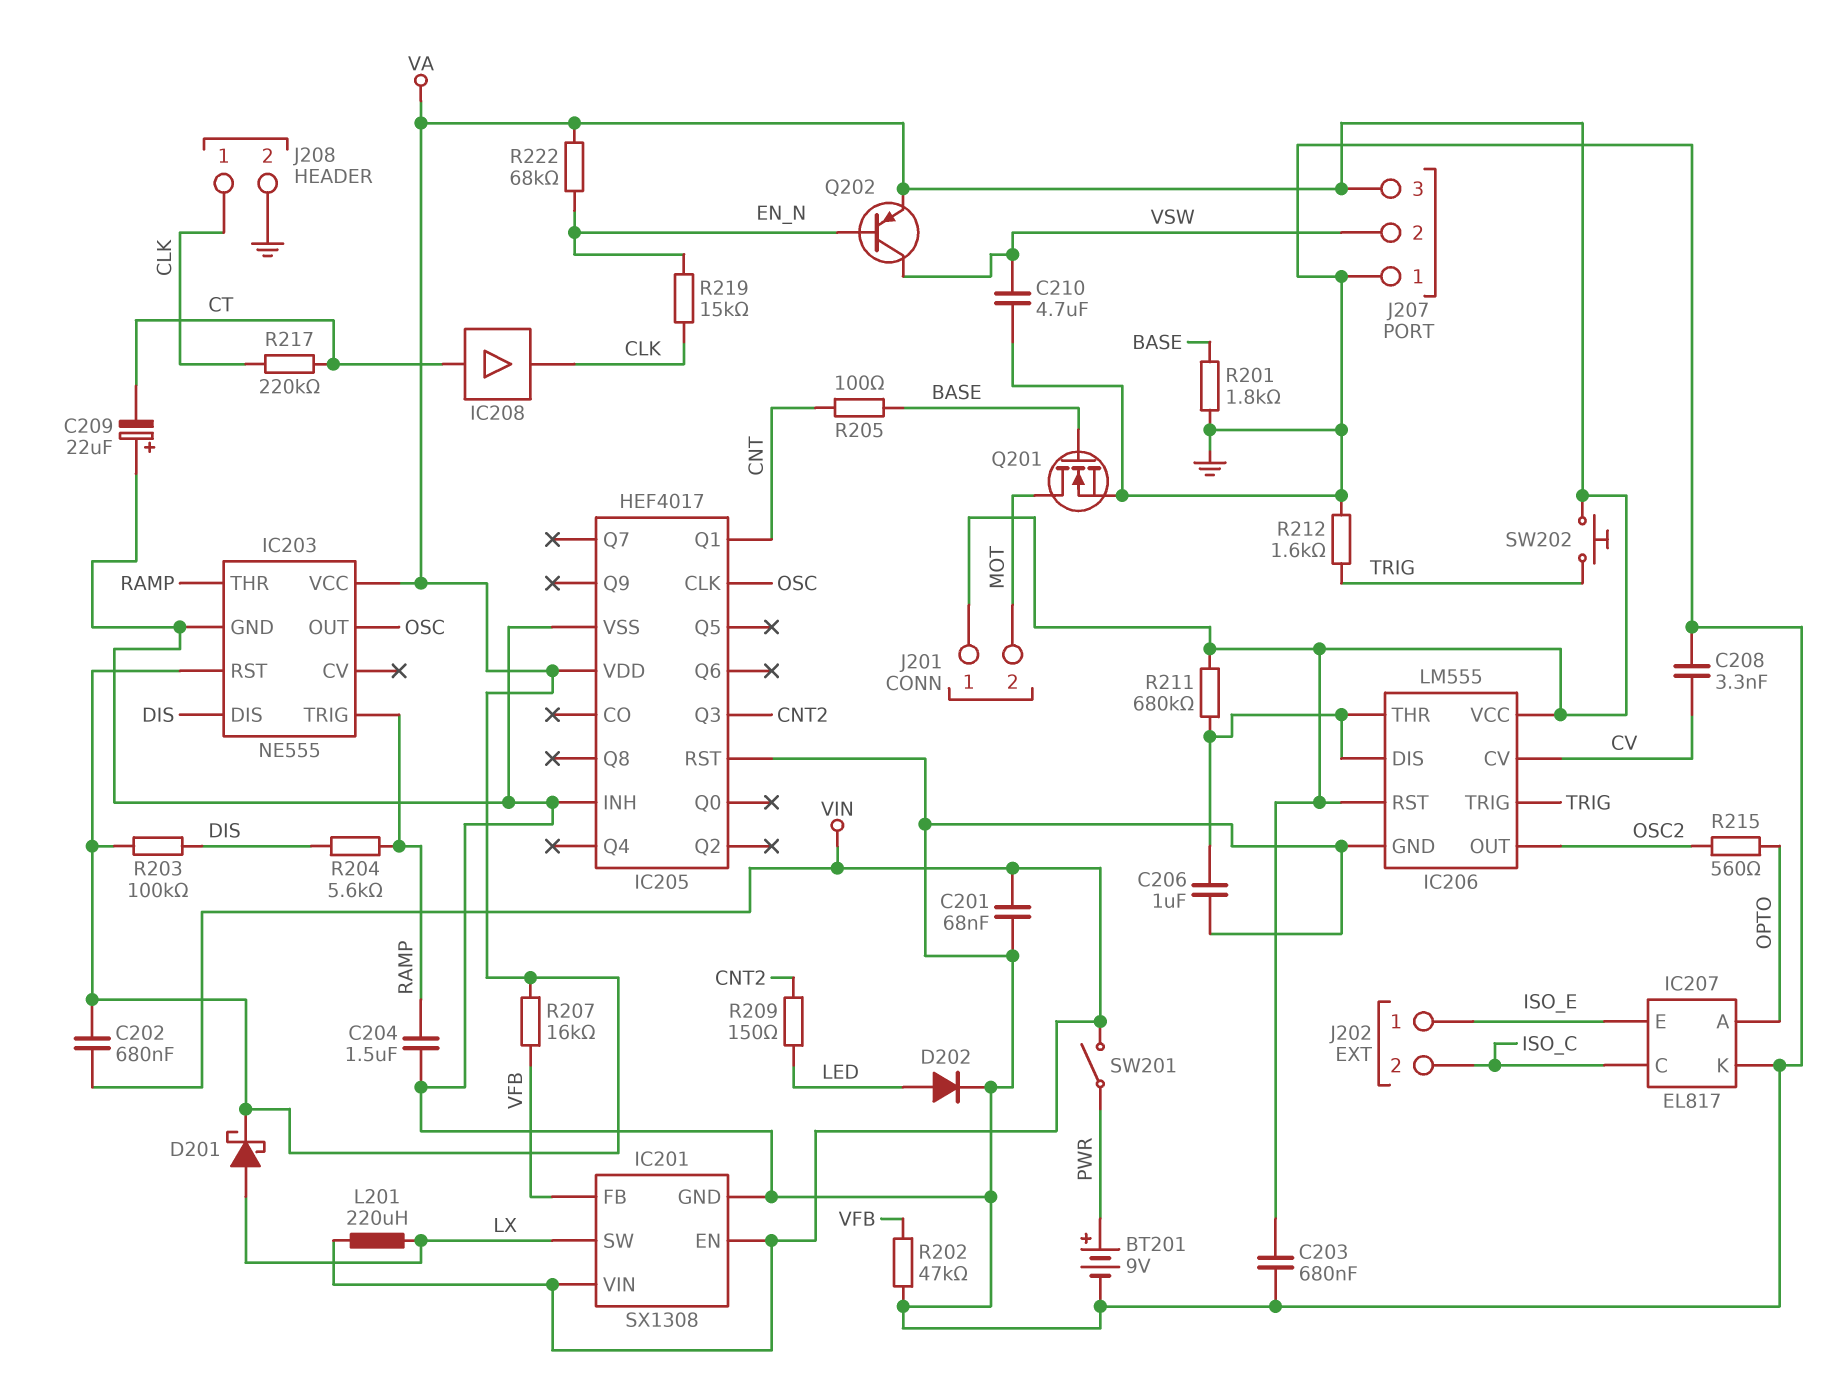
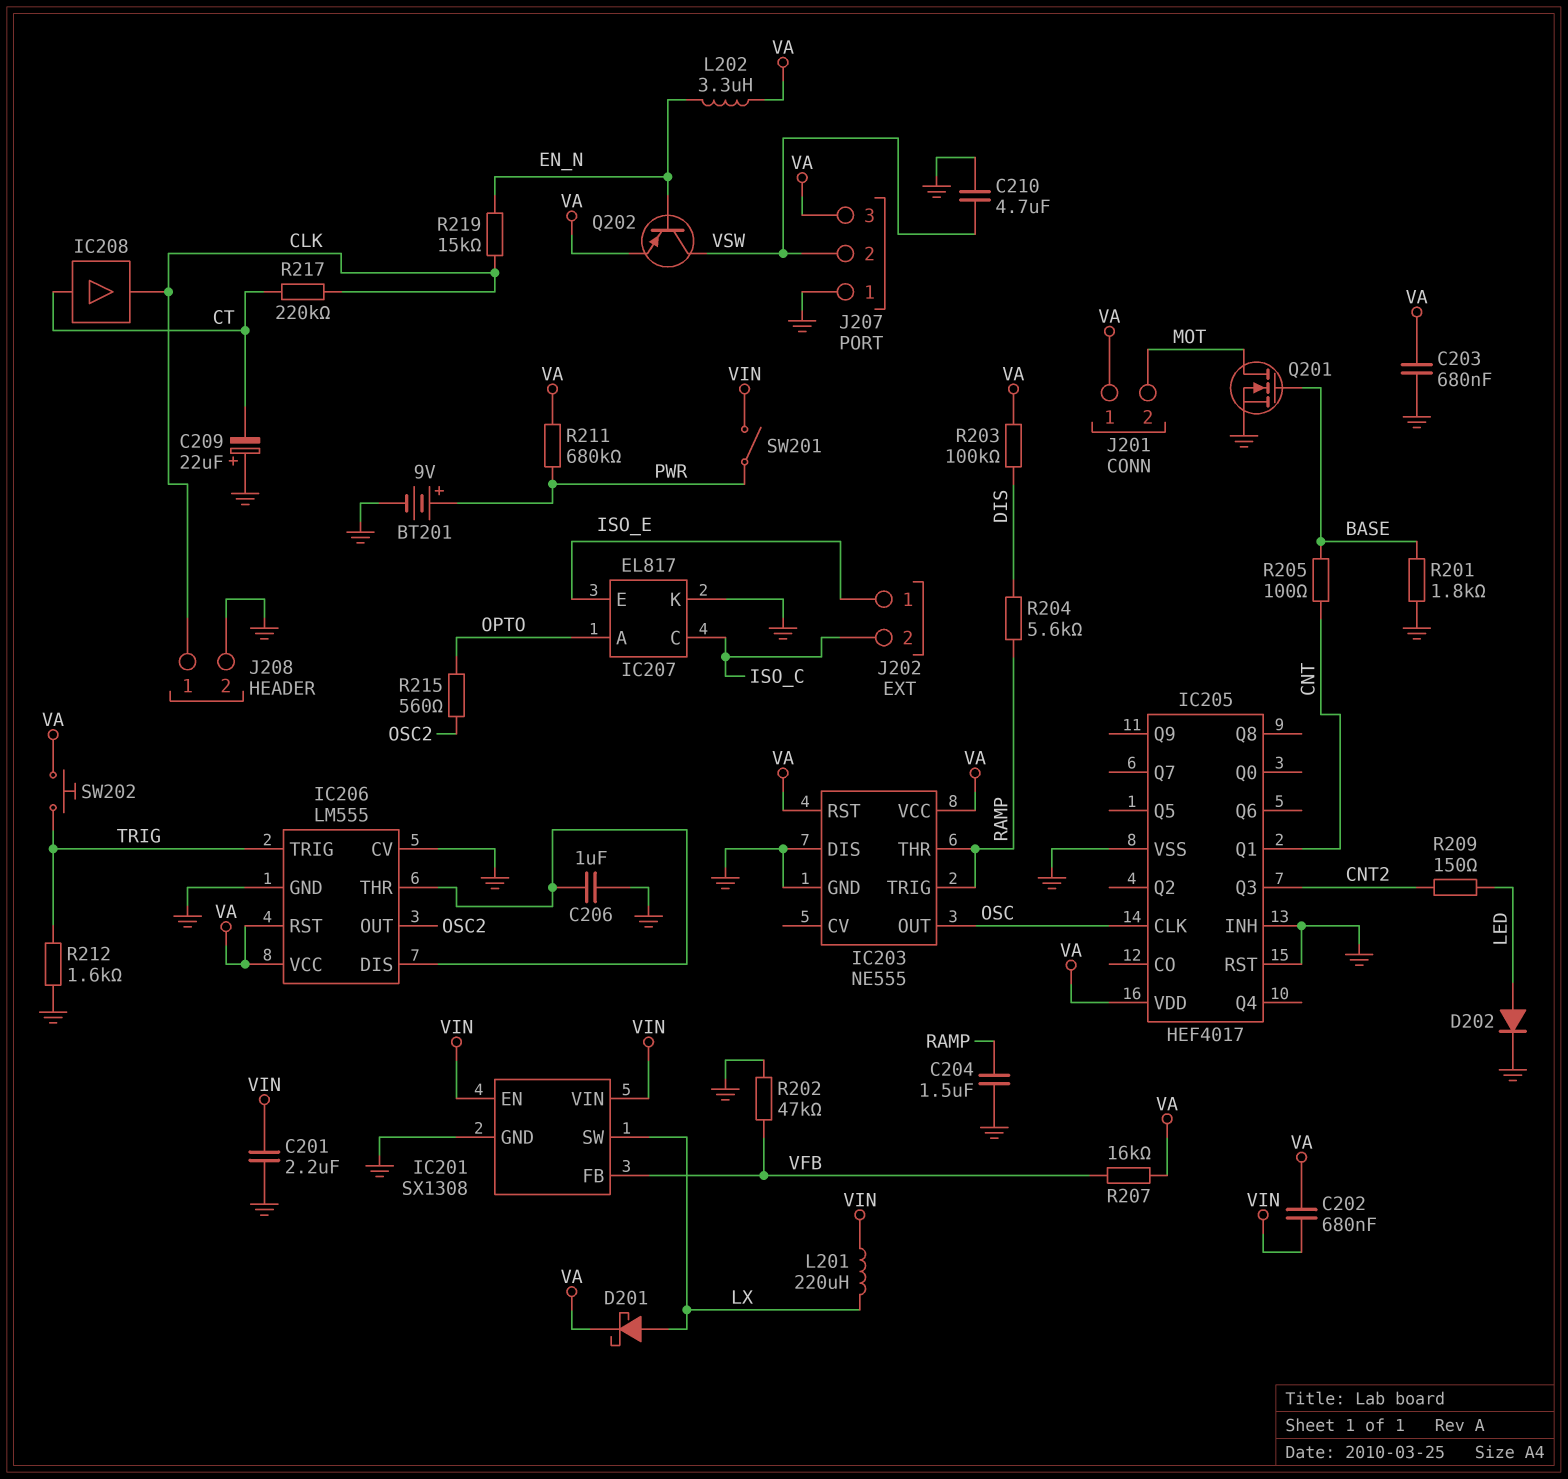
C201: 68nF (GND, VIN) -> 2.2uF (GND, VIN)
C208: 3.3nF (CV, GND) -> none
IC203 pin DIS: DIS -> GND
IC206 pin CV: CV -> GND
L202: none -> 3.3uH (EN_N, VA)
R211: 680k (IC206/DIS, VA) -> 680k (PWR, VA)
R222: 68k (EN_N, VA) -> none

